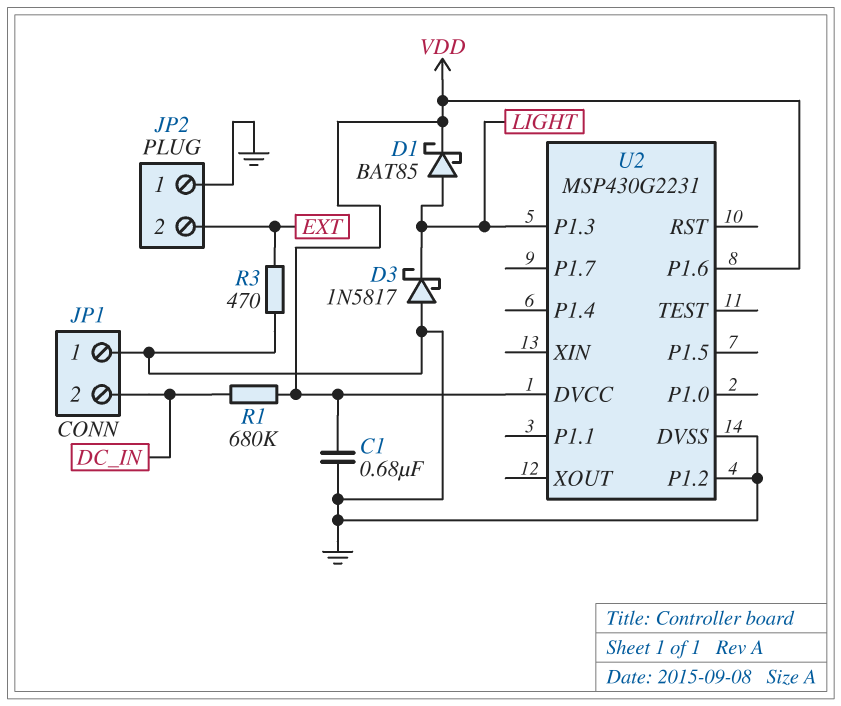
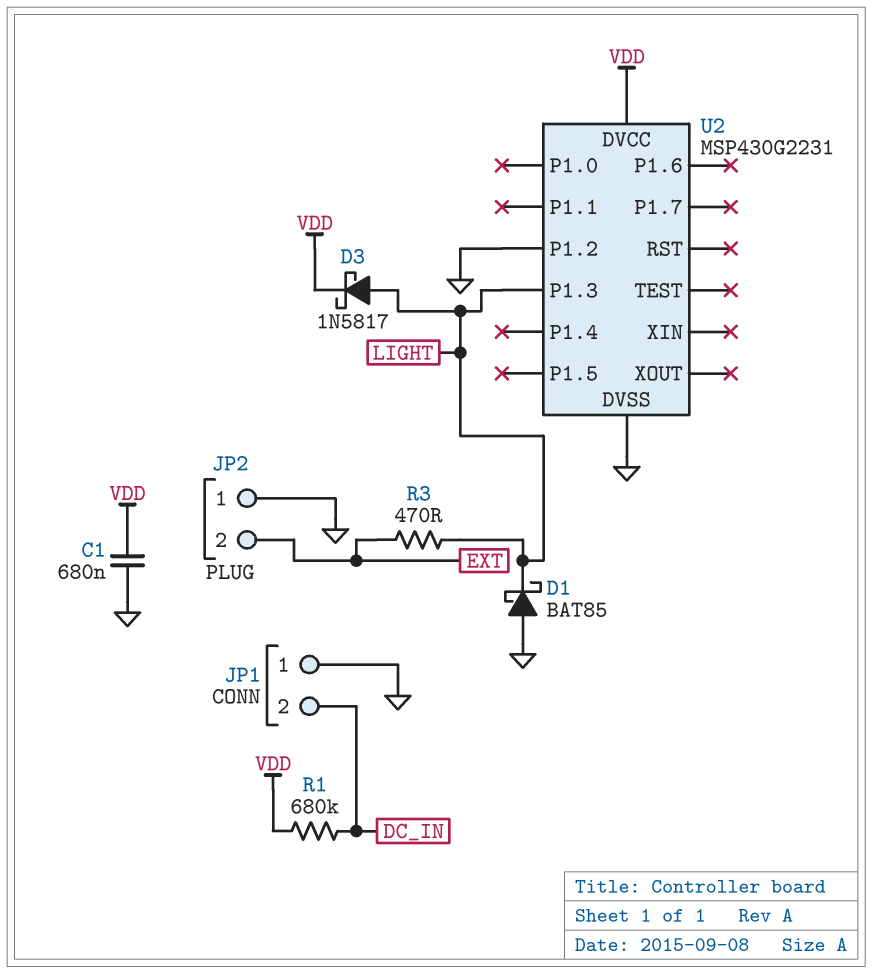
D1: schottky BAT85 (A LIGHT, K VDD) -> schottky BAT85 (A GND, K LIGHT)
D3: schottky 1N5817 (A GND, K LIGHT) -> schottky 1N5817 (A LIGHT, K VDD)
R3: 470 (EXT, GND) -> 470 (EXT, LIGHT)
U2 pin P1.6: VDD -> none

